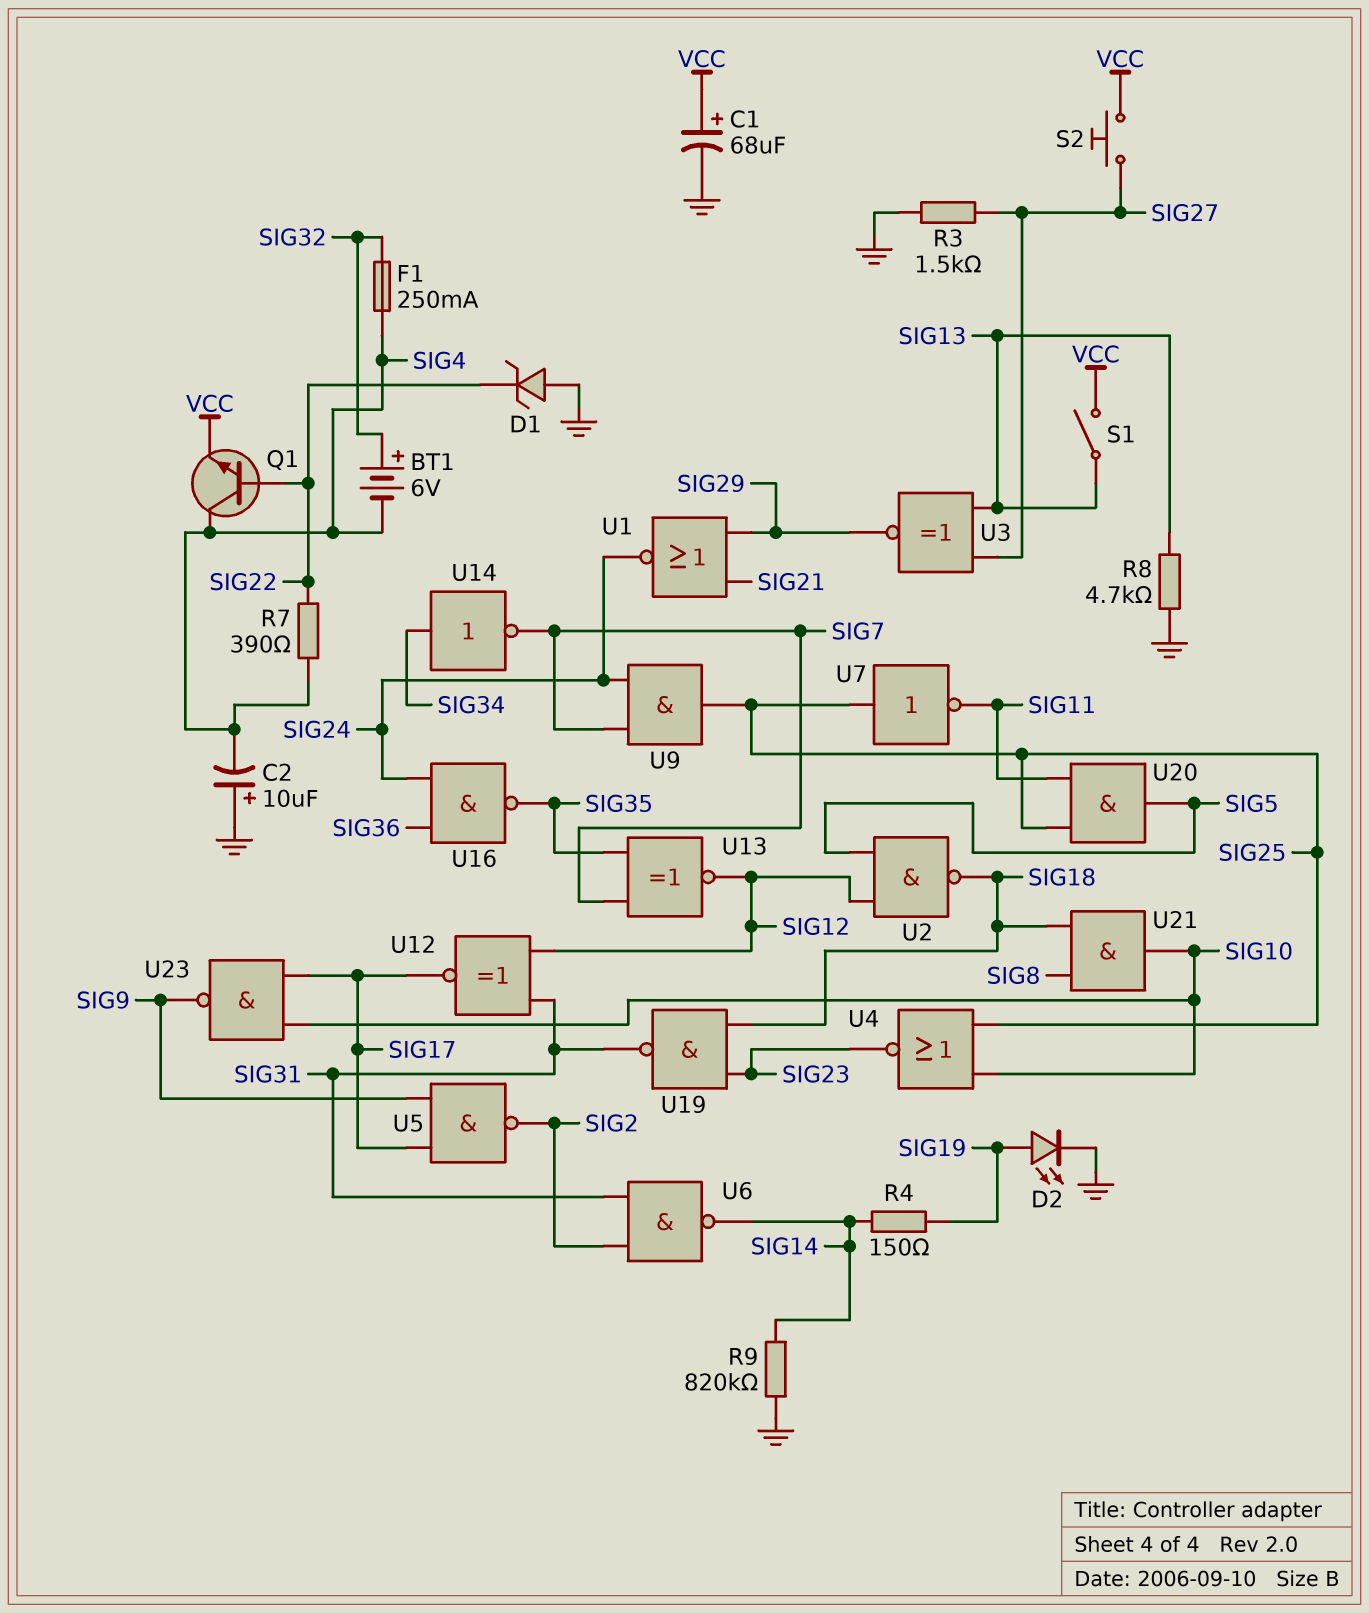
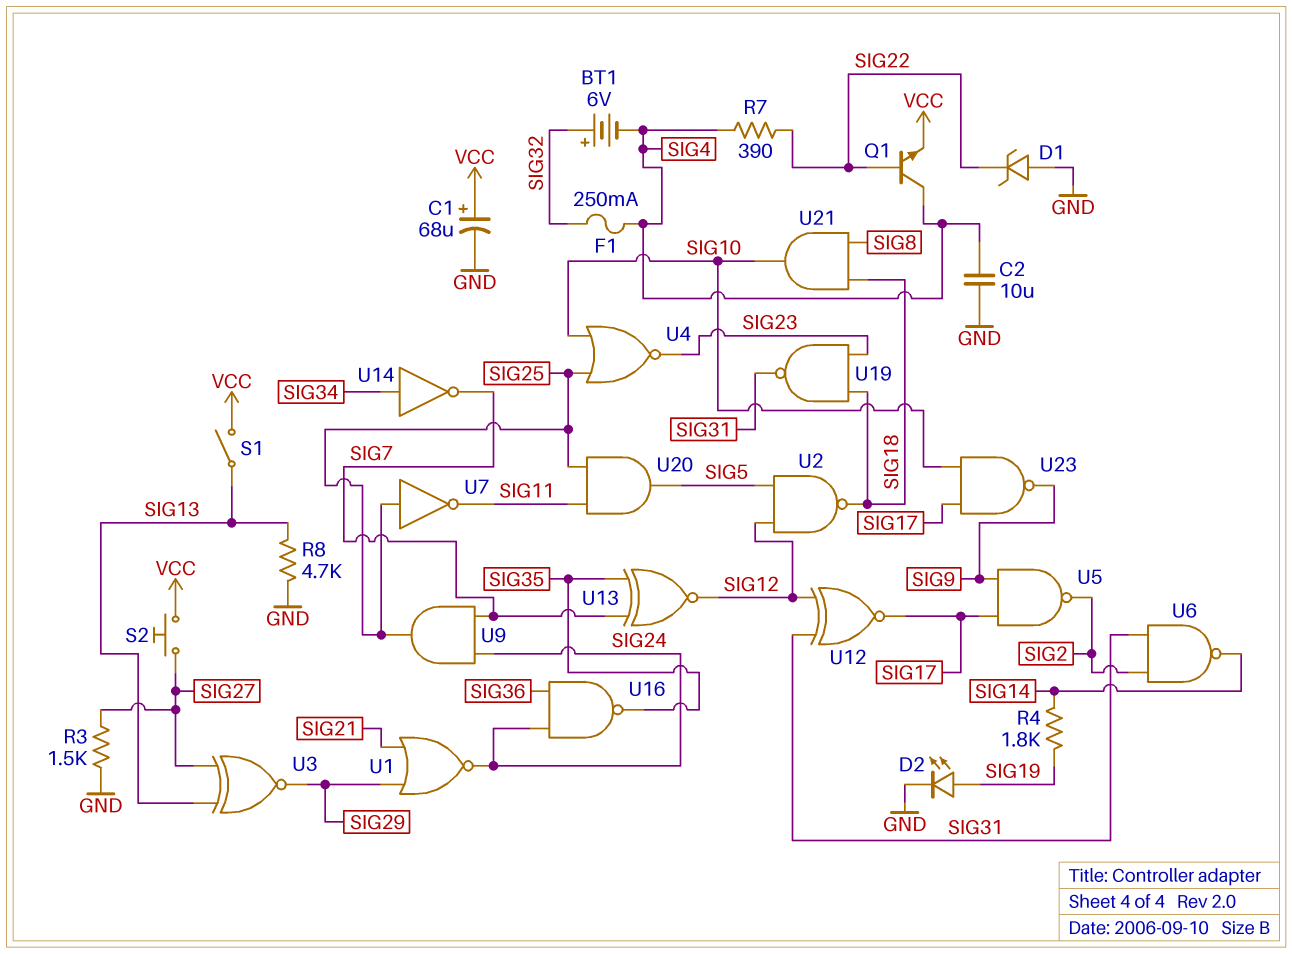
C2: 10uF (plus GND, minus SIG4) -> 10uF (GND, SIG4)
R4: 150 (SIG14, SIG19) -> 1.8k (SIG14, SIG19)
R9: 820k (GND, SIG14) -> none

